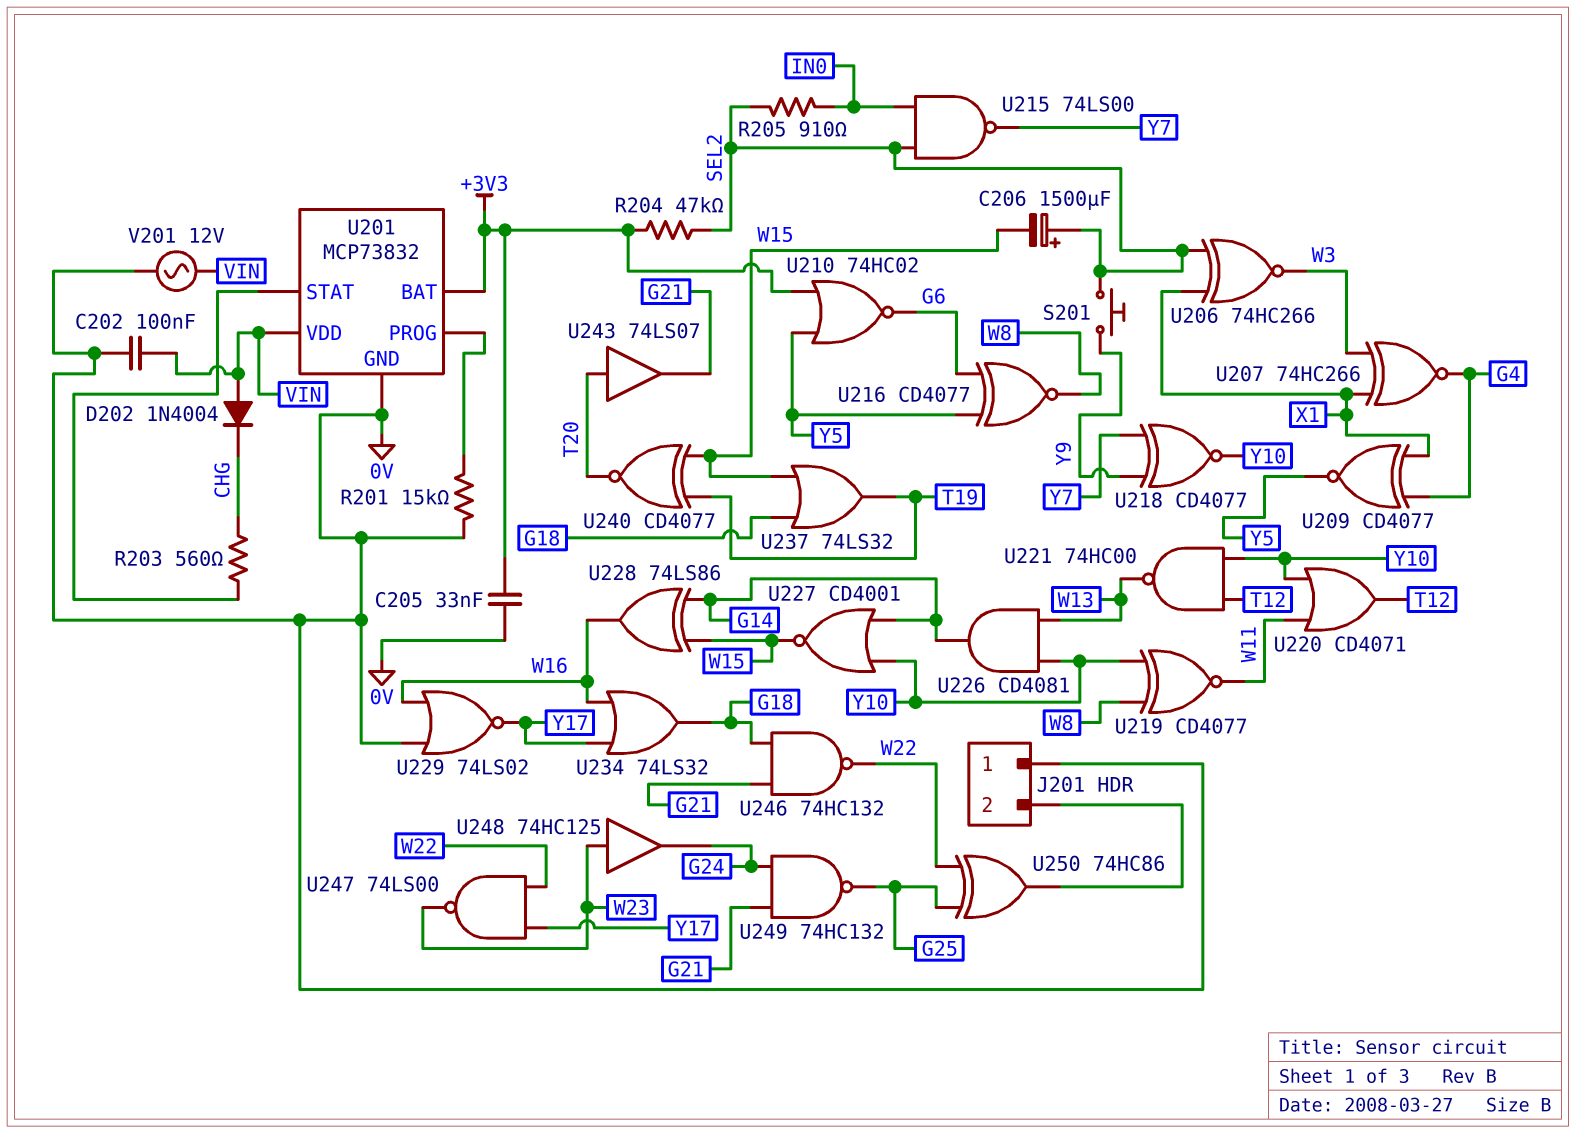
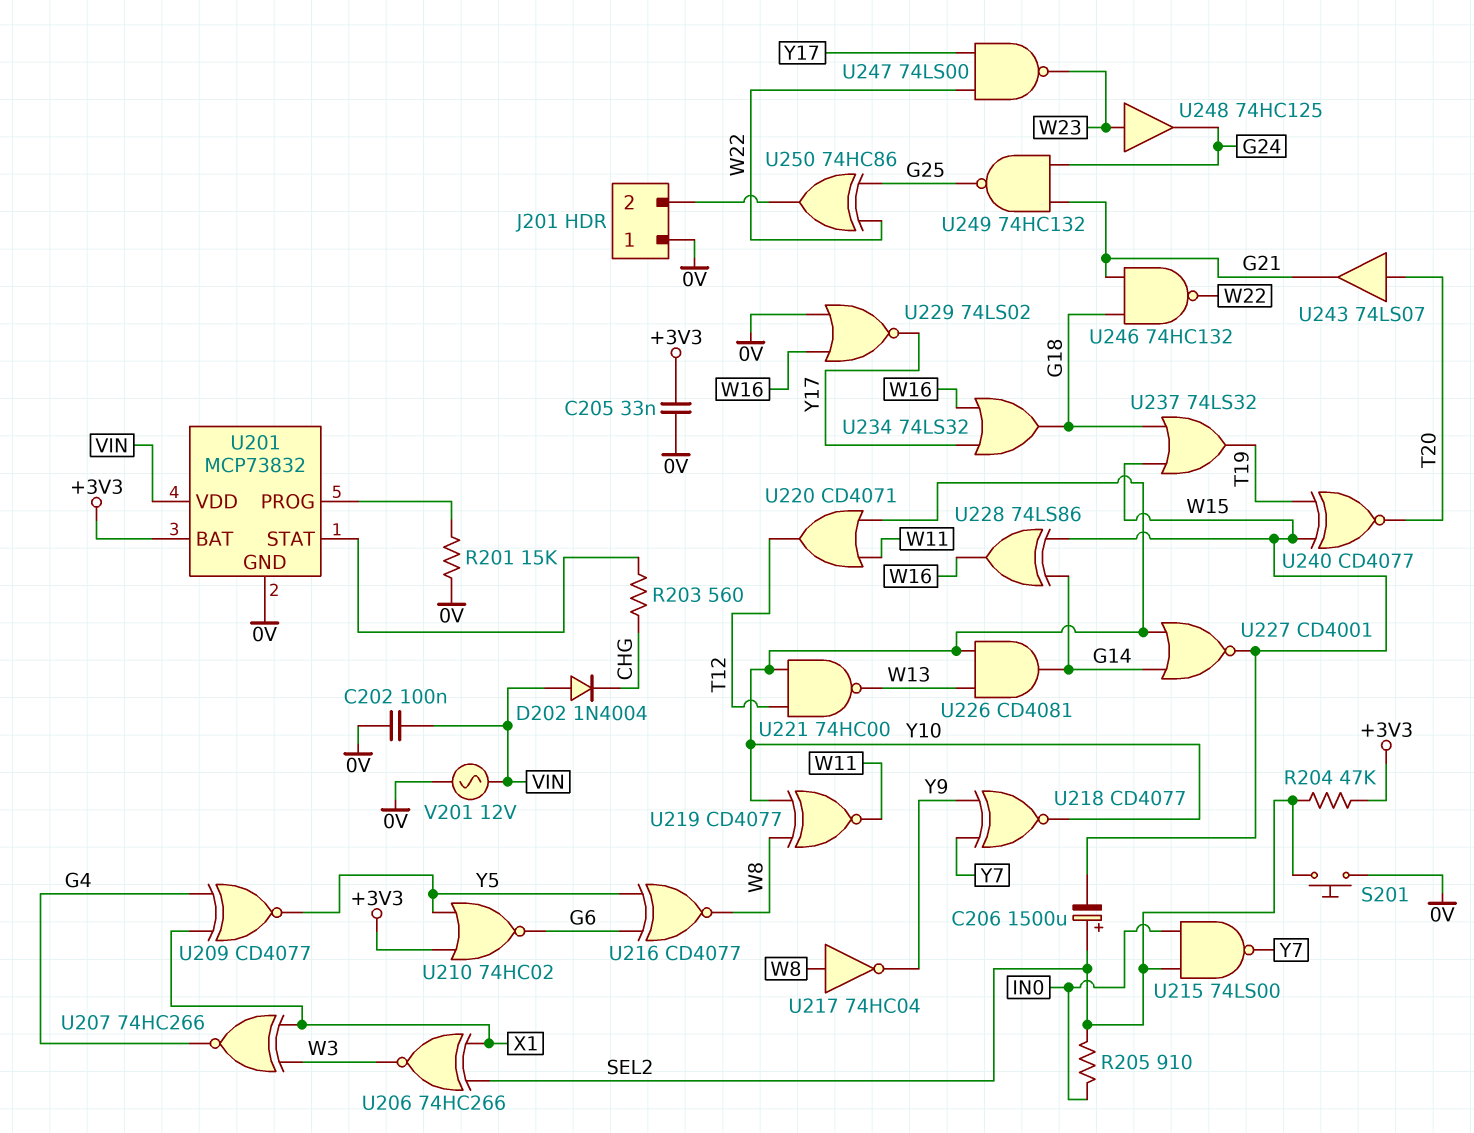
S201: button (SEL2, Y9) -> button (0V, SEL2)
U217: none -> NOT 74HC04 (in W8, out Y9)

